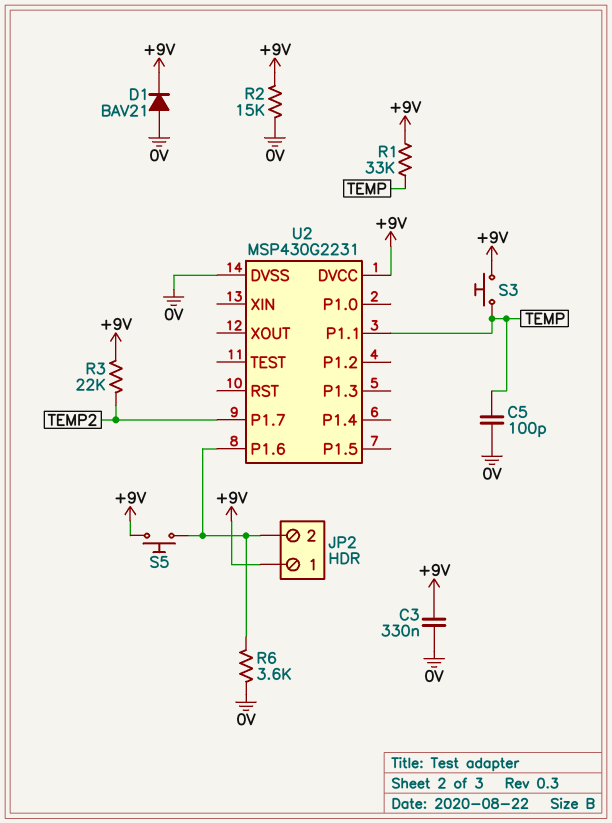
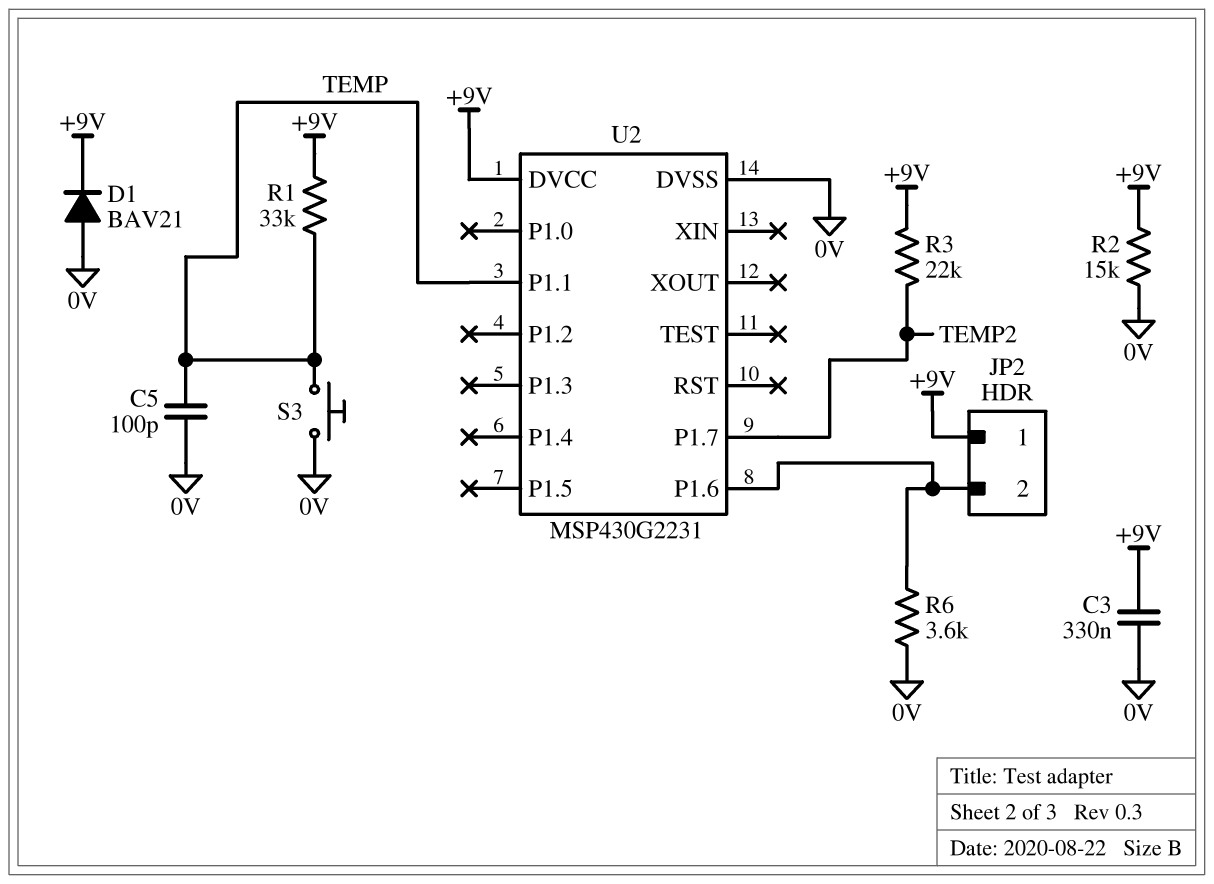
S3: button (+9V, TEMP) -> button (0V, TEMP)
S5: button (+9V, JP2/2) -> none

